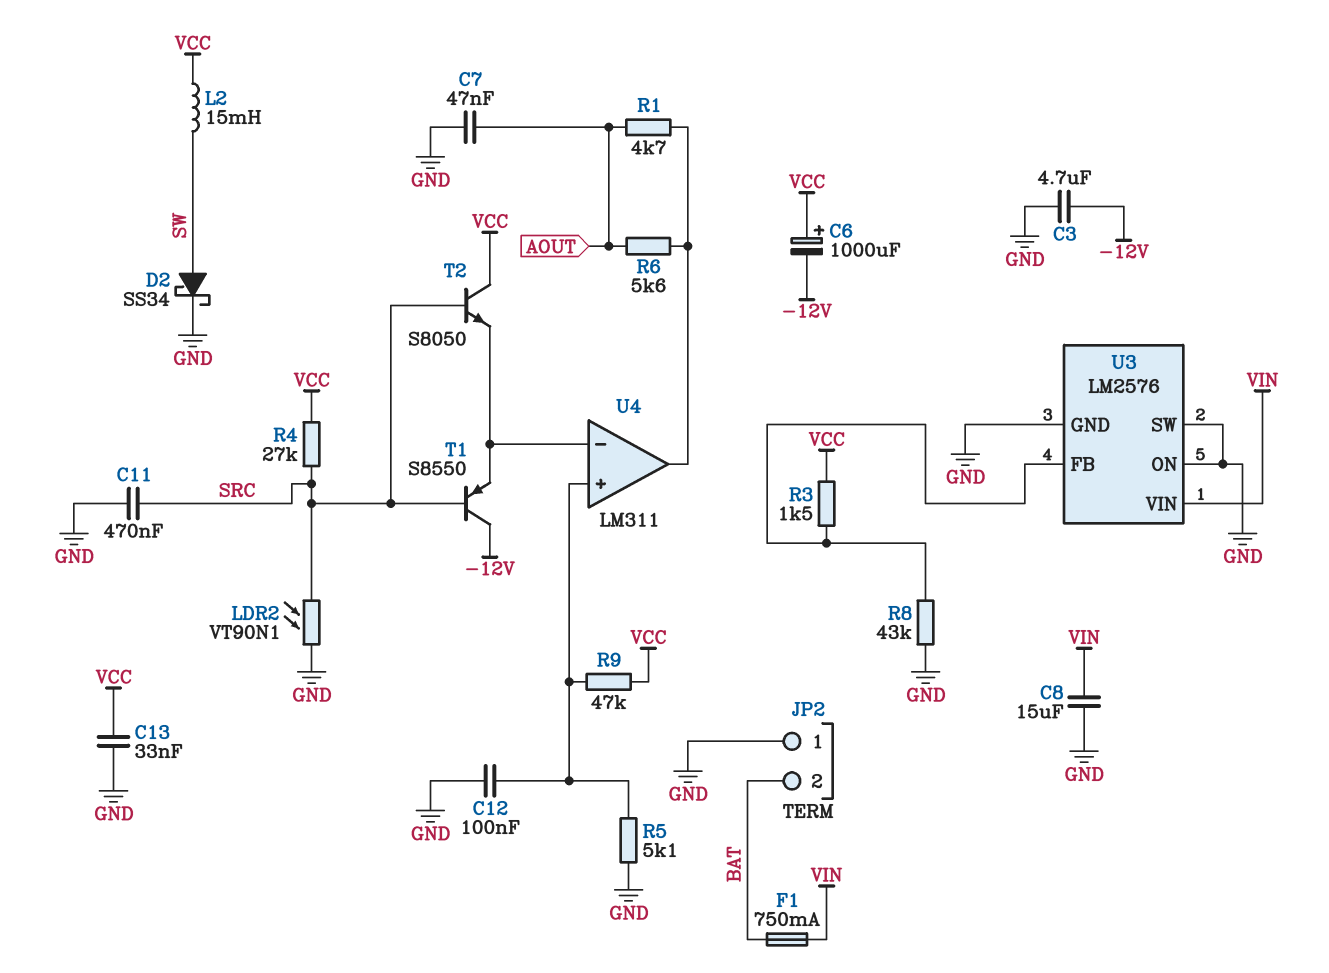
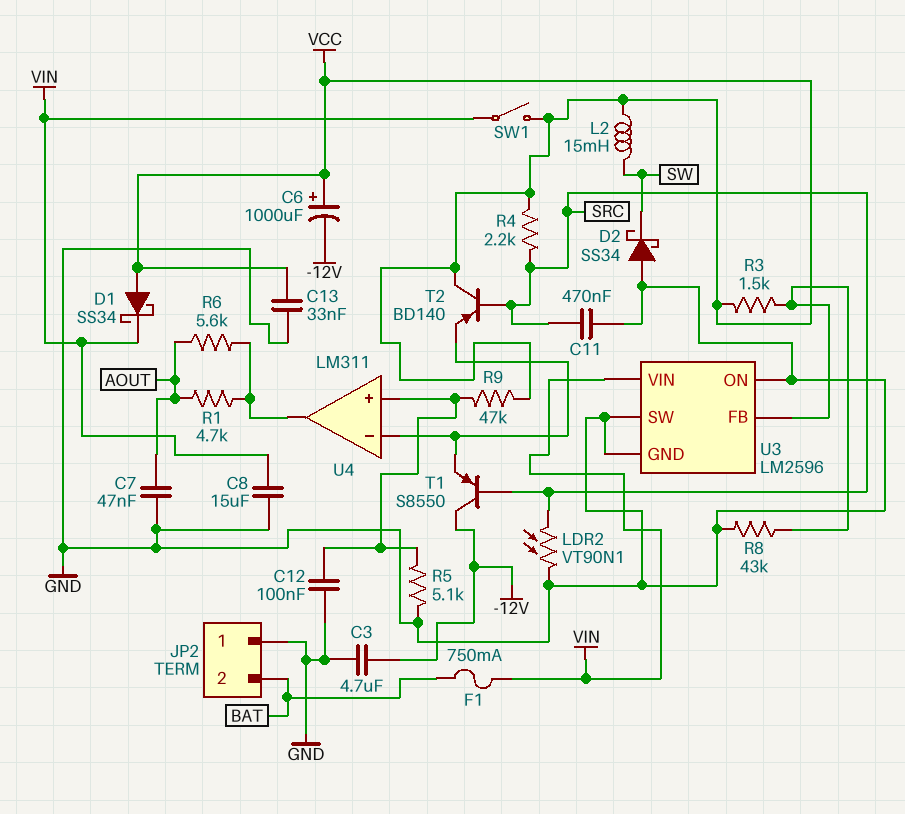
D1: none -> schottky SS34 (A VCC, K VIN)
D2: schottky SS34 (A SW, K GND) -> schottky SS34 (A GND, K SW)
R4: 27k (SRC, VCC) -> 2.2k (SRC, VCC)
SW1: none -> switch (VCC, VIN)
T2: NPN S8050 (B SRC, C VCC, E U4/in-) -> PNP BD140 (B SRC, C VCC, E U4/in-)
U3: LM2576 -> LM2596

